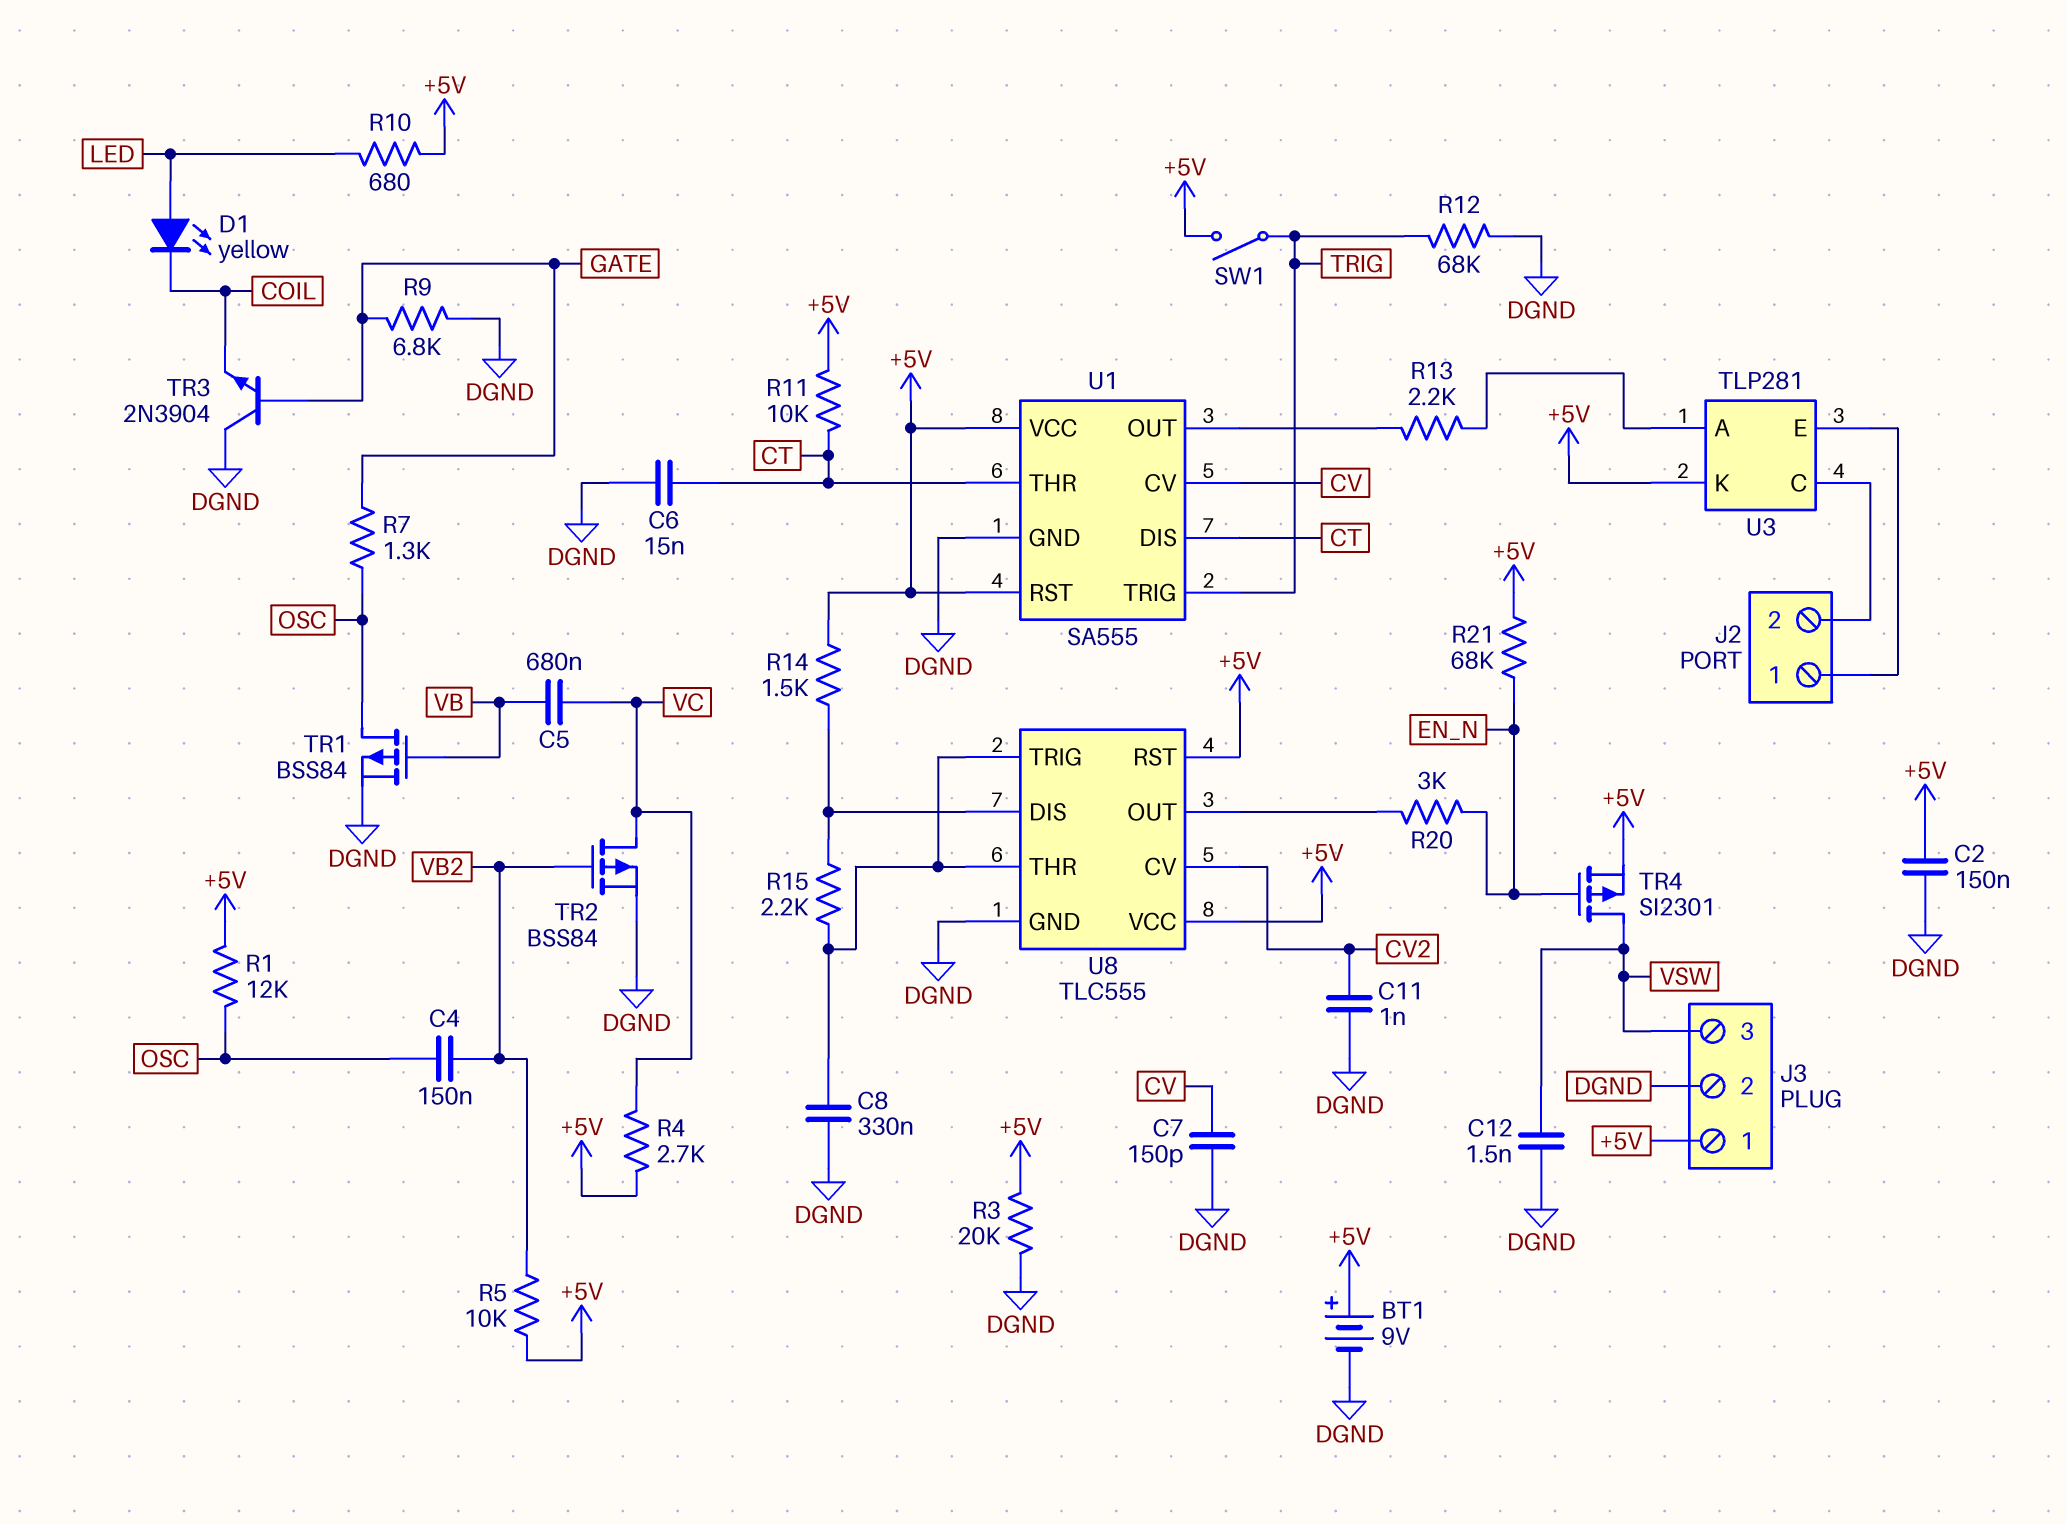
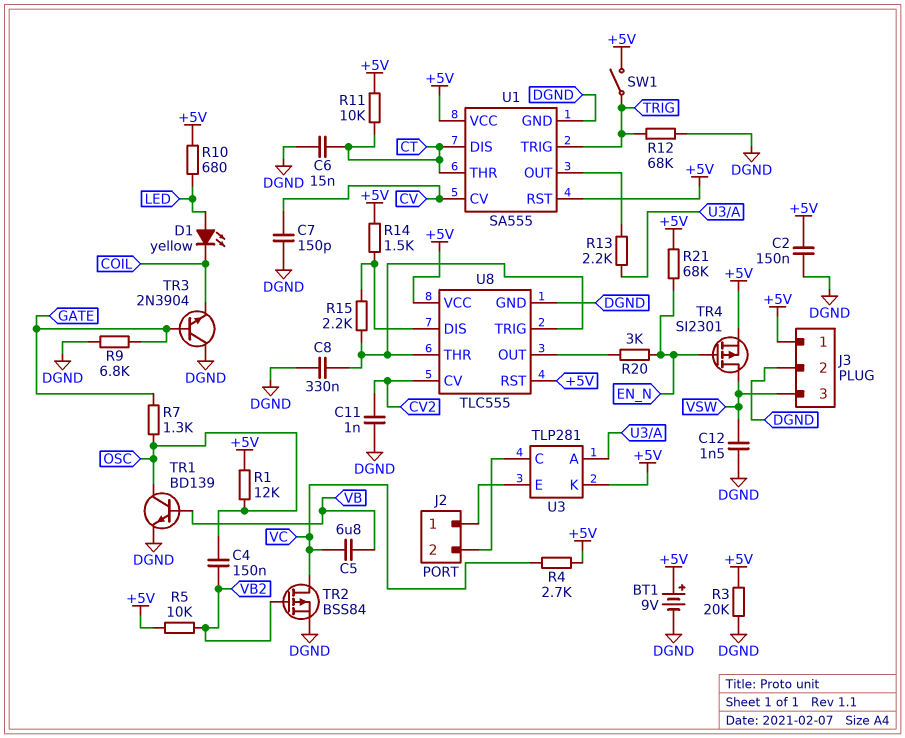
C5: 680nF (VB, VC) -> 6.8uF (VB, VC)
TR1: PMOS BSS84 (G VB, D OSC, S DGND) -> NPN BD139 (B VB, C OSC, E DGND)

